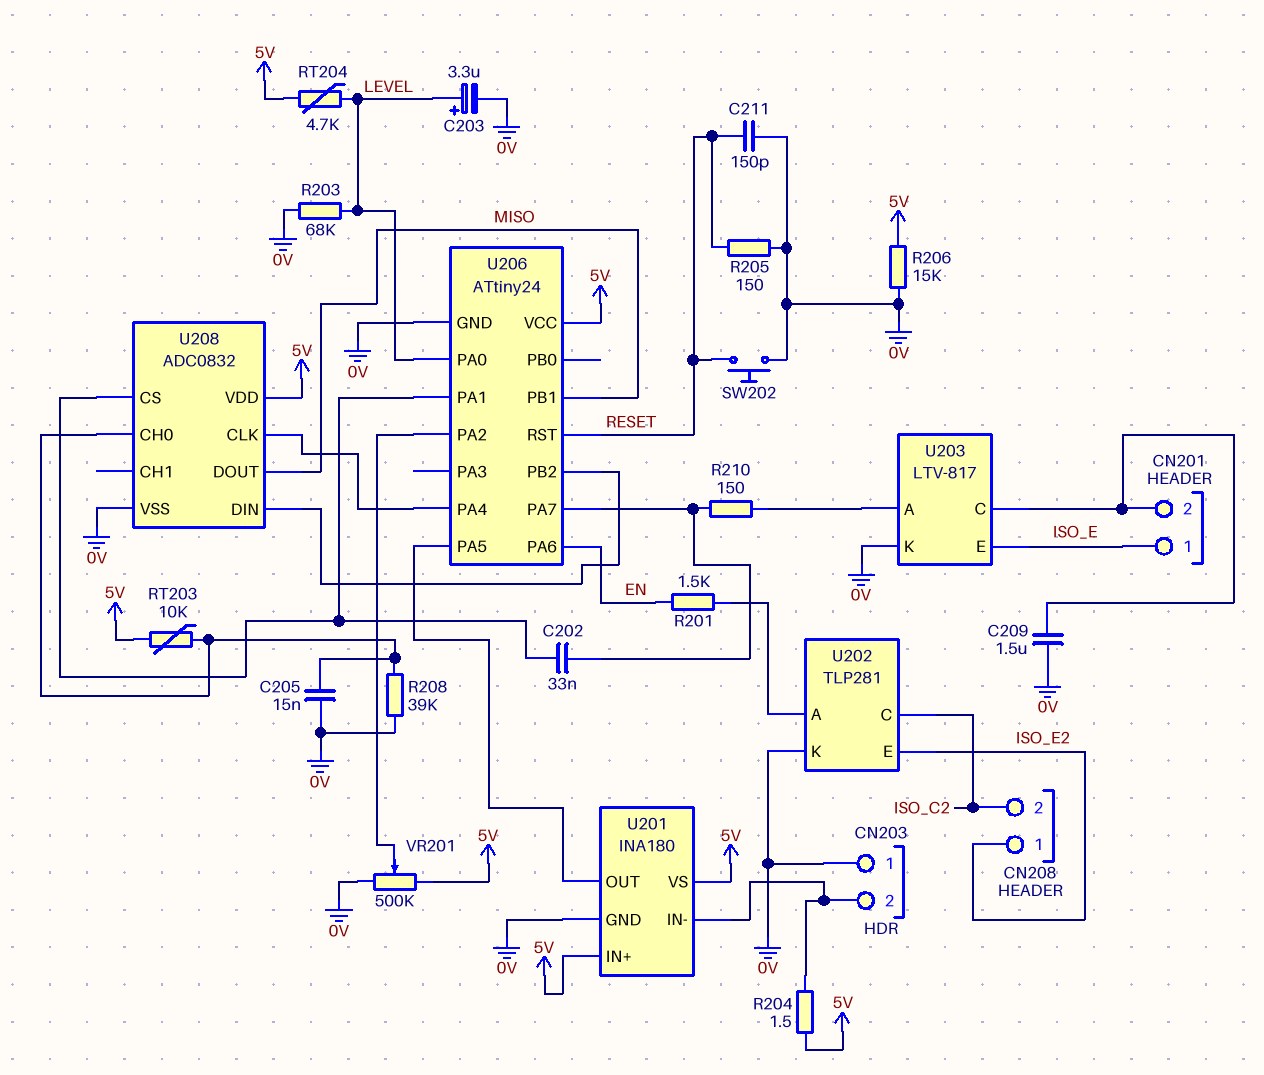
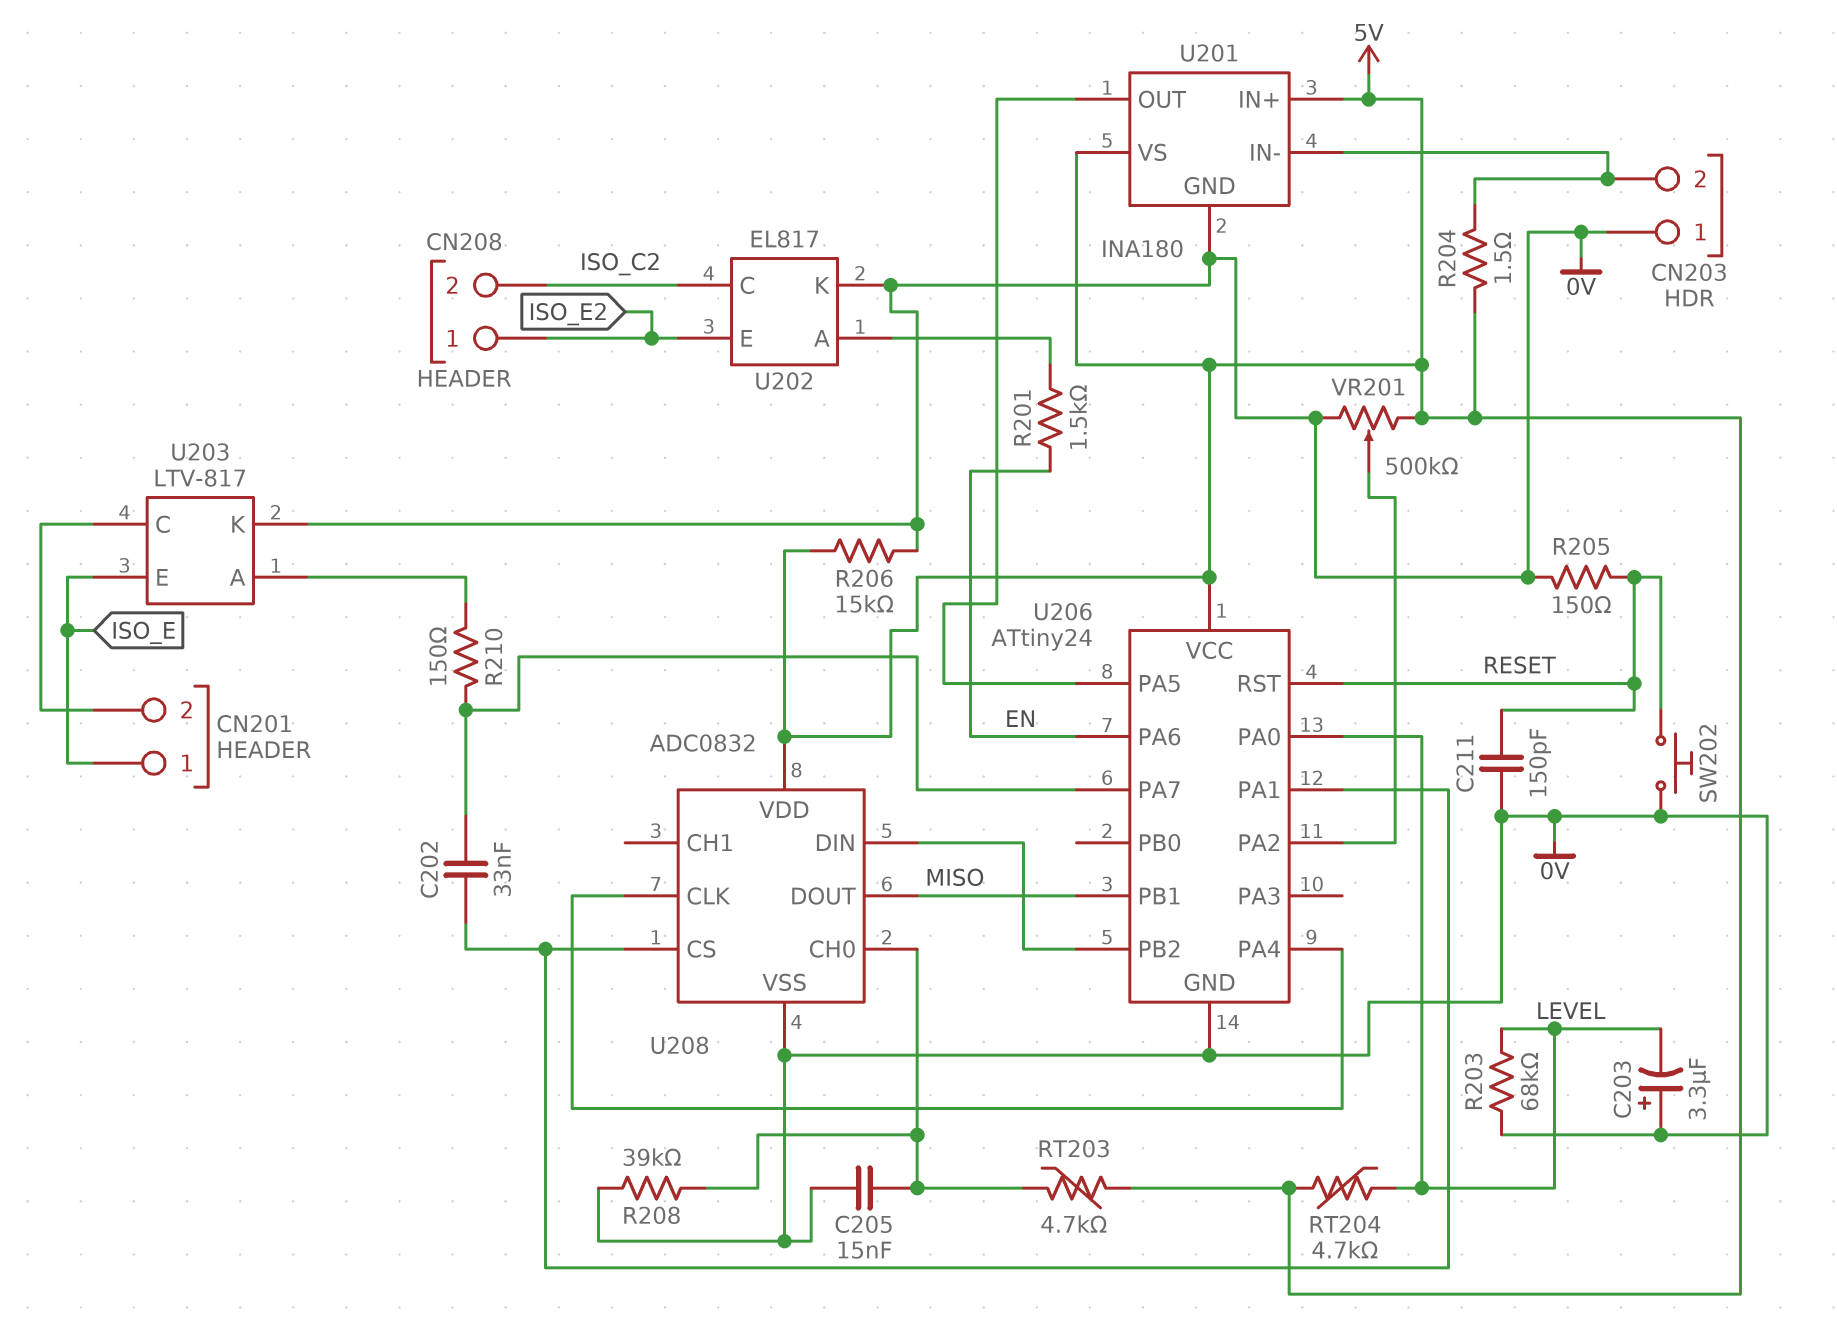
C203: 3.3uF (plus LEVEL, minus 0V) -> 3.3uF (plus 0V, minus LEVEL)
C209: 1.5uF (0V, CN201/2) -> none
RT203: 10k (5V, U208/CH0) -> 4.7k (5V, U208/CH0)
U202: TLP281 -> EL817

